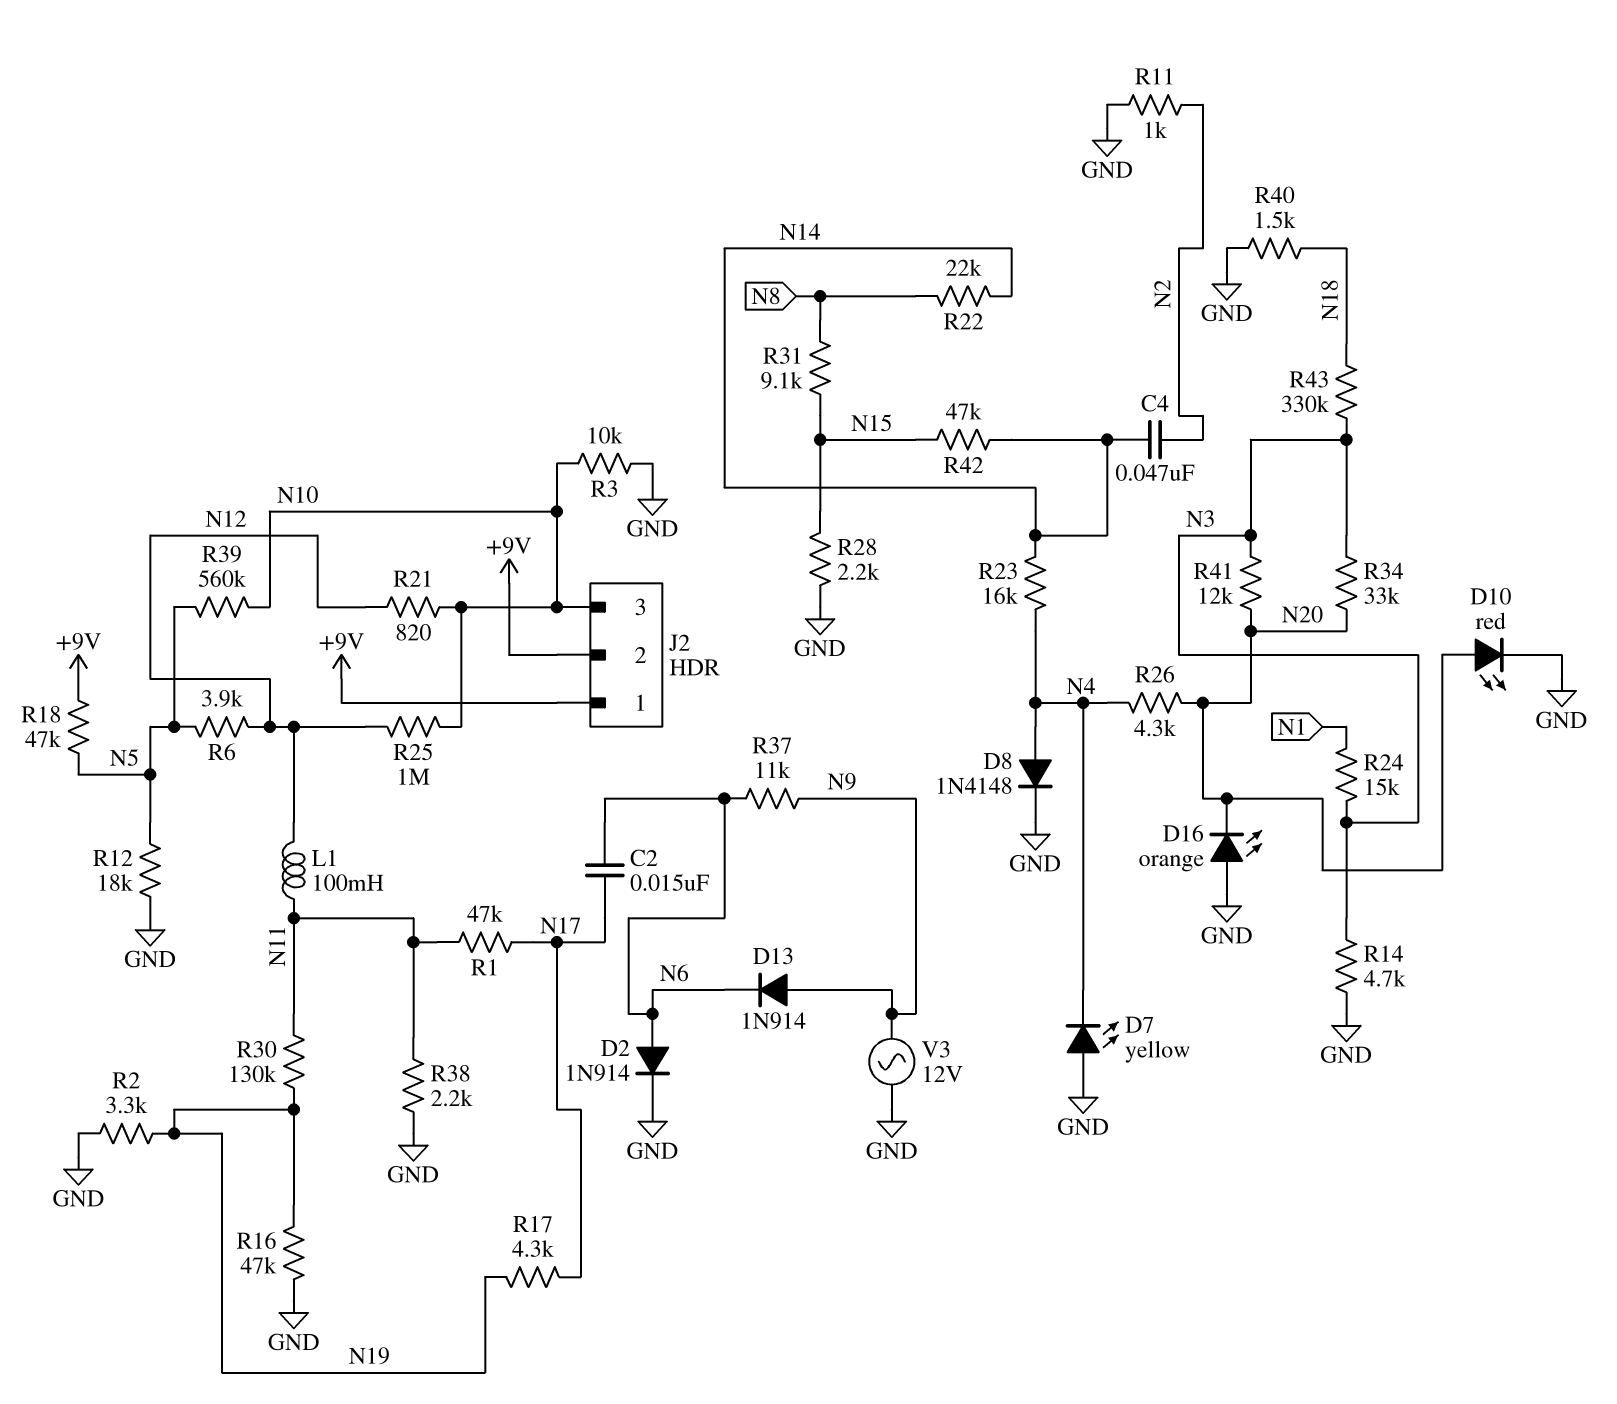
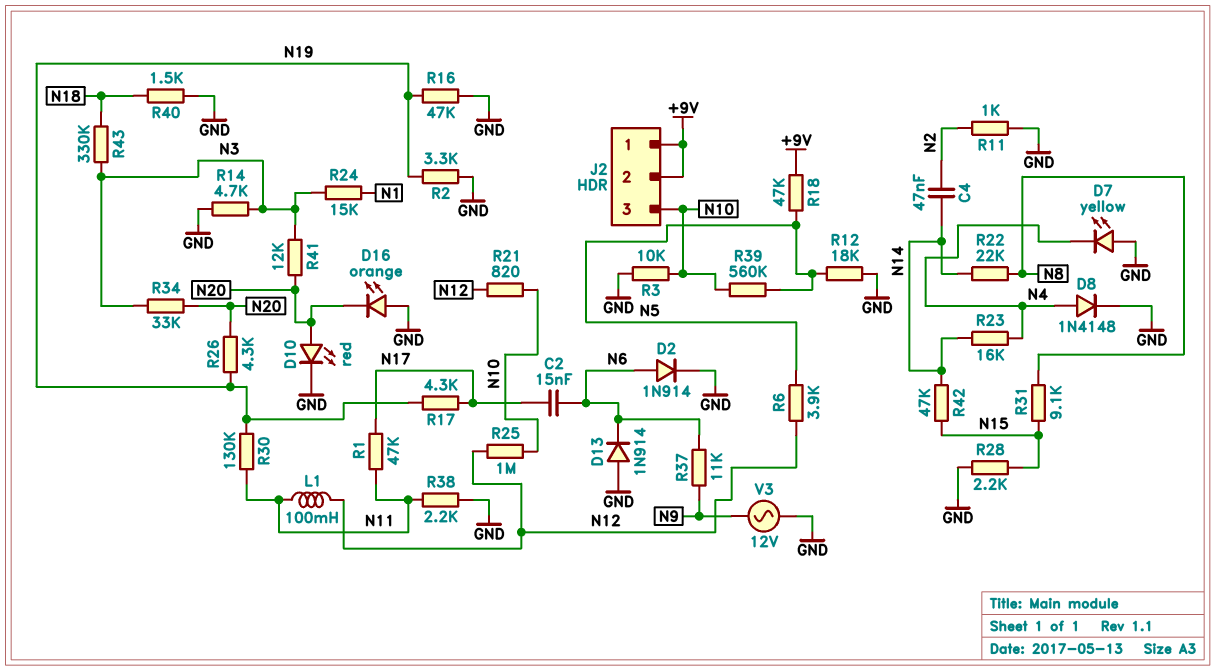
D13: diode 1N914 (A N9, K N6) -> diode 1N914 (A GND, K N6)
R26: 4.3k (N4, N20) -> 4.3k (N19, N20)

